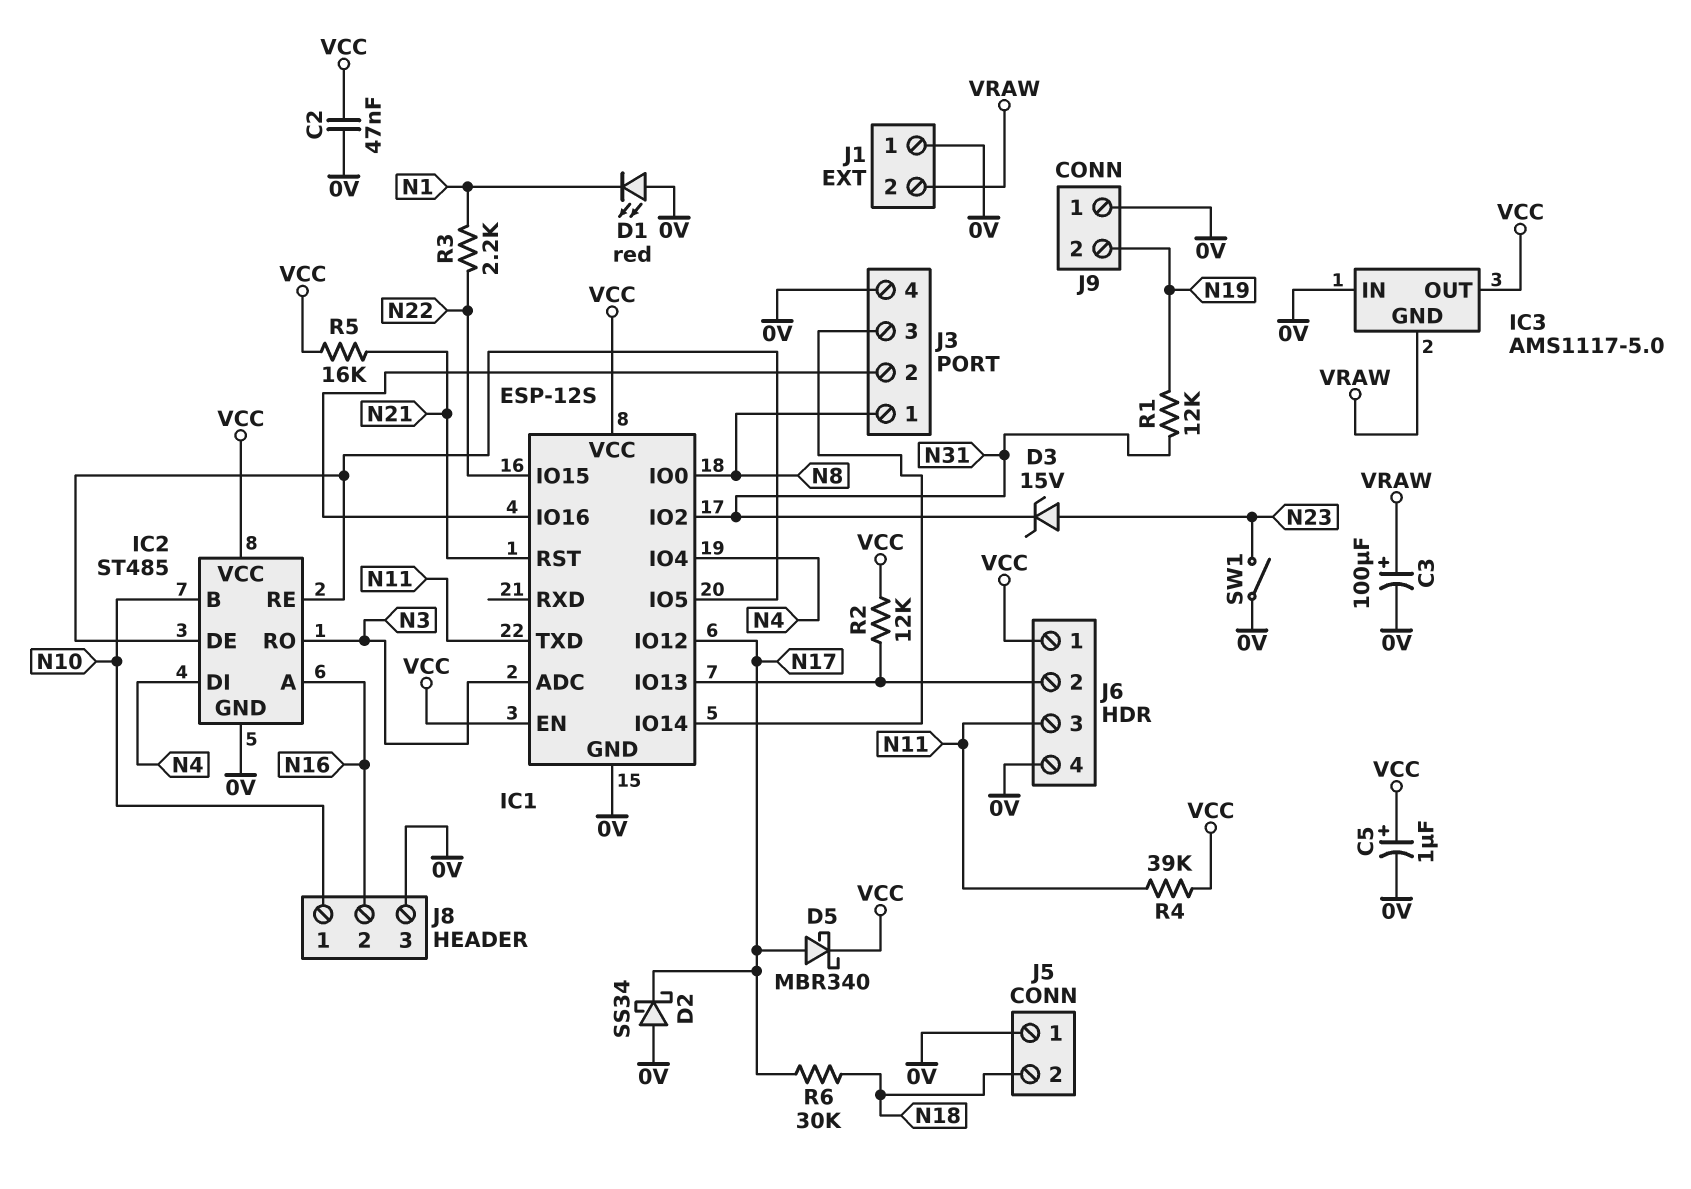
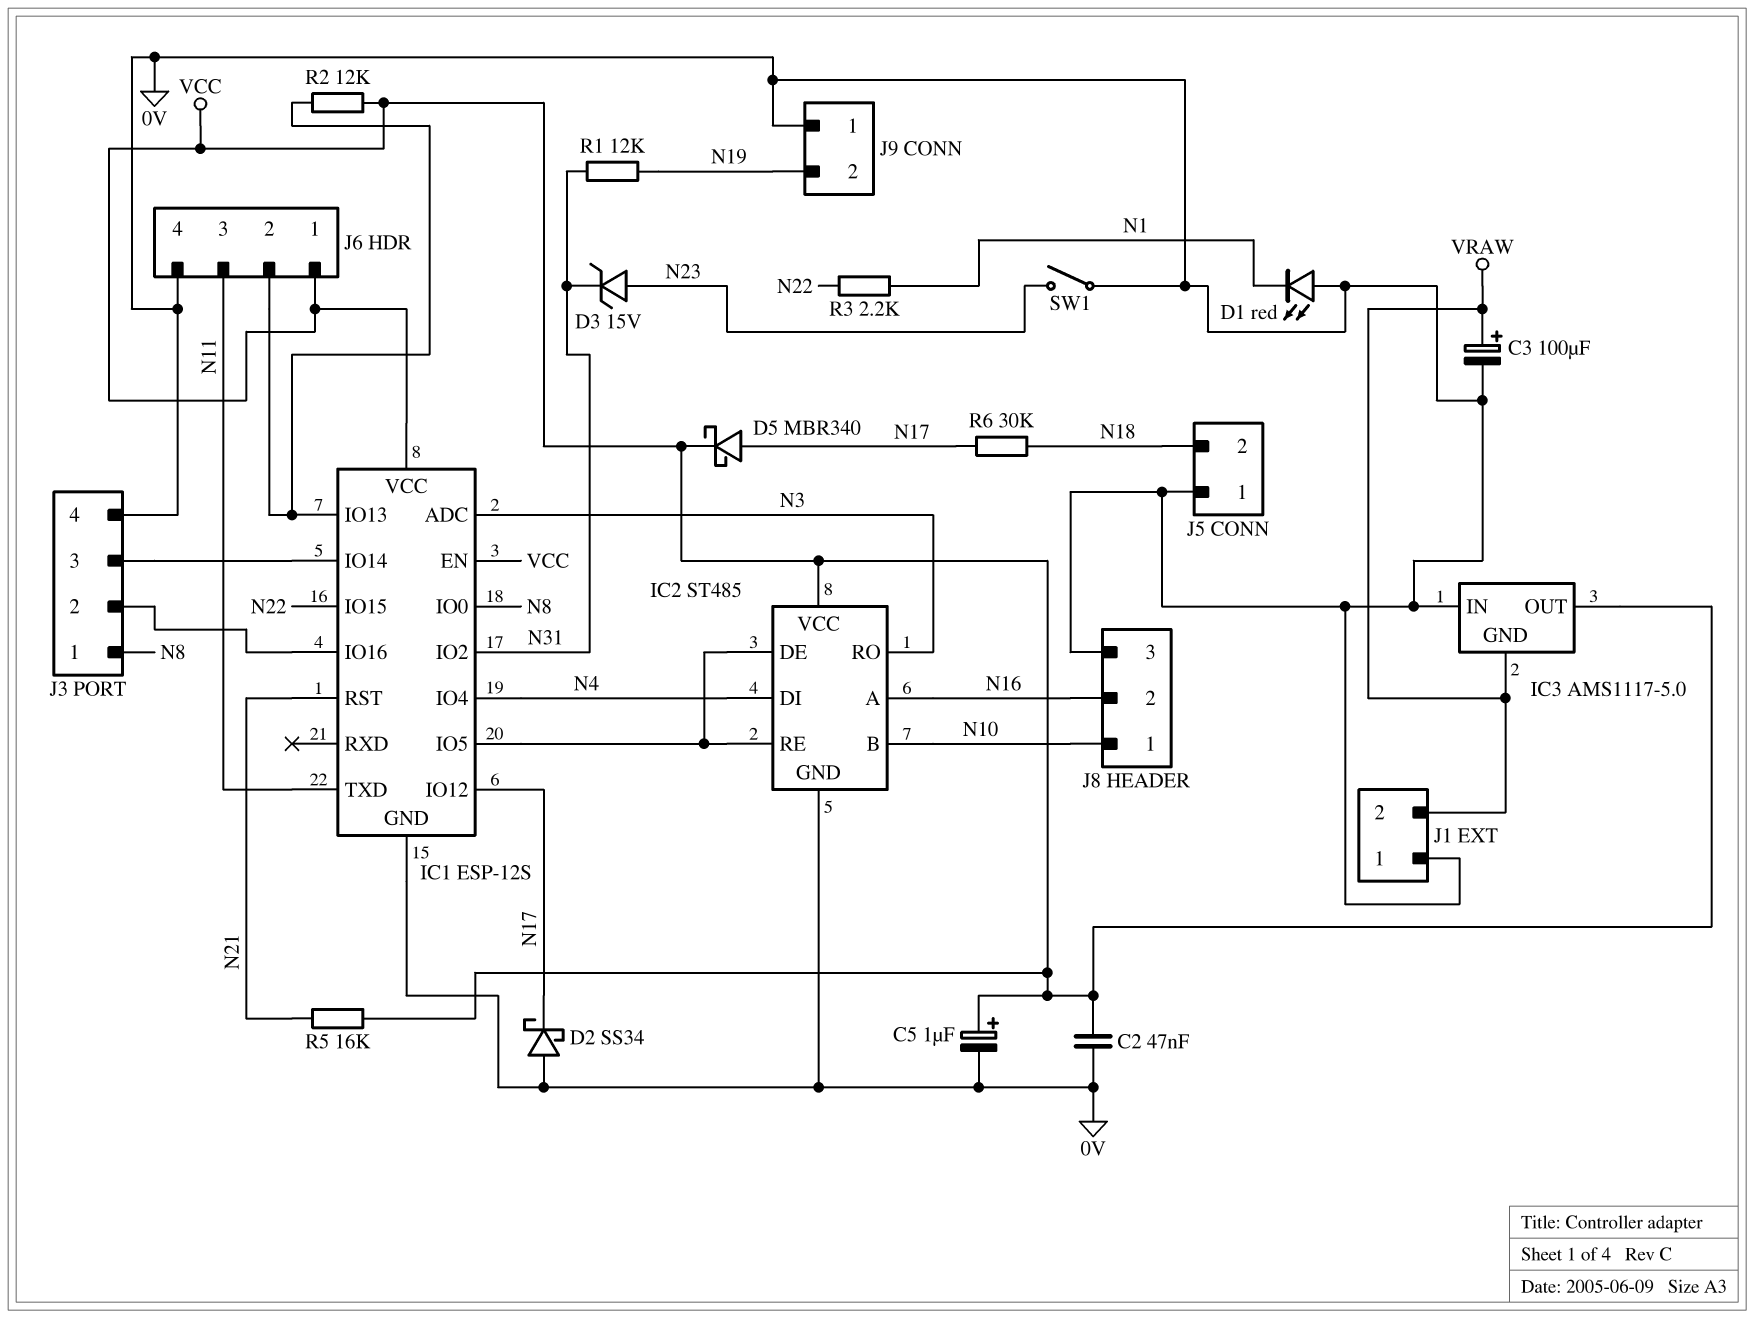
R4: 39k (N11, VCC) -> none

